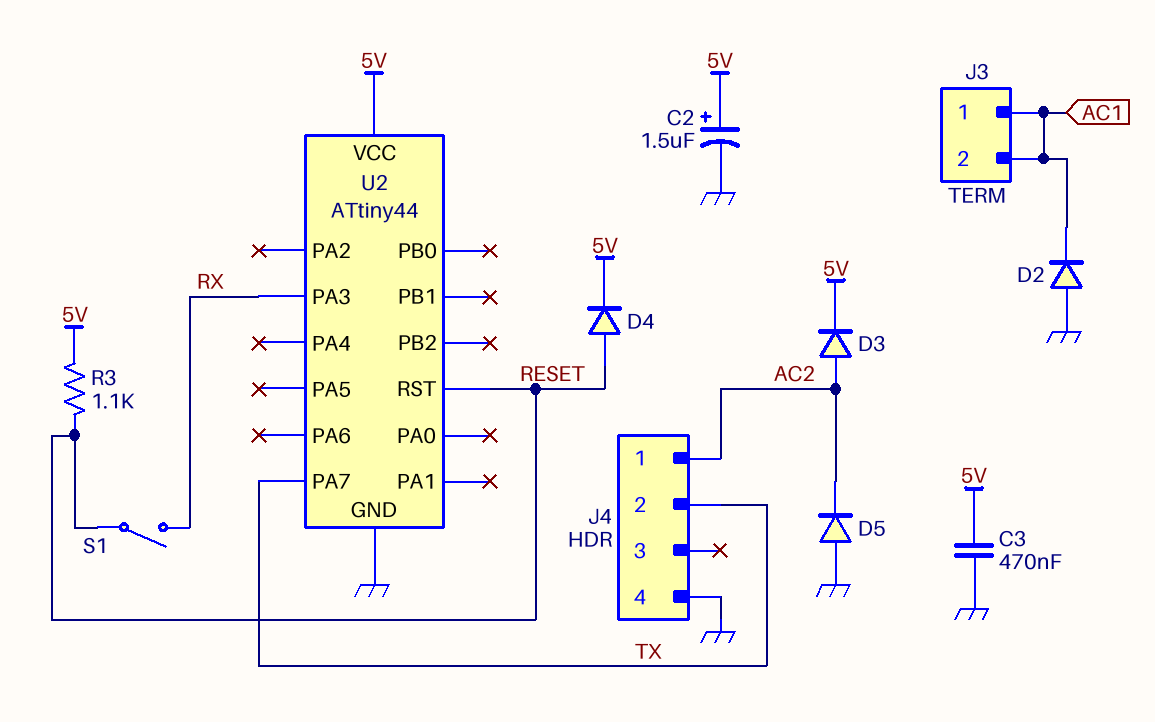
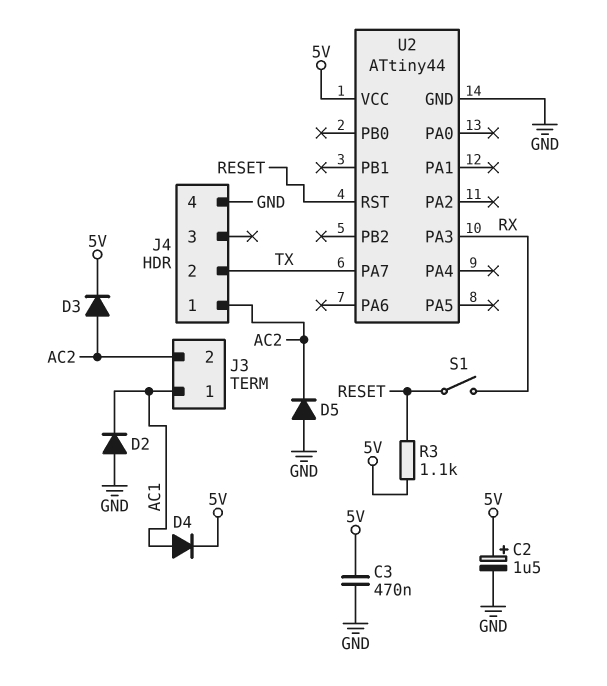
D4: diode (A RESET, K 5V) -> diode (A AC1, K 5V)
J3 pin 2: AC1 -> AC2

